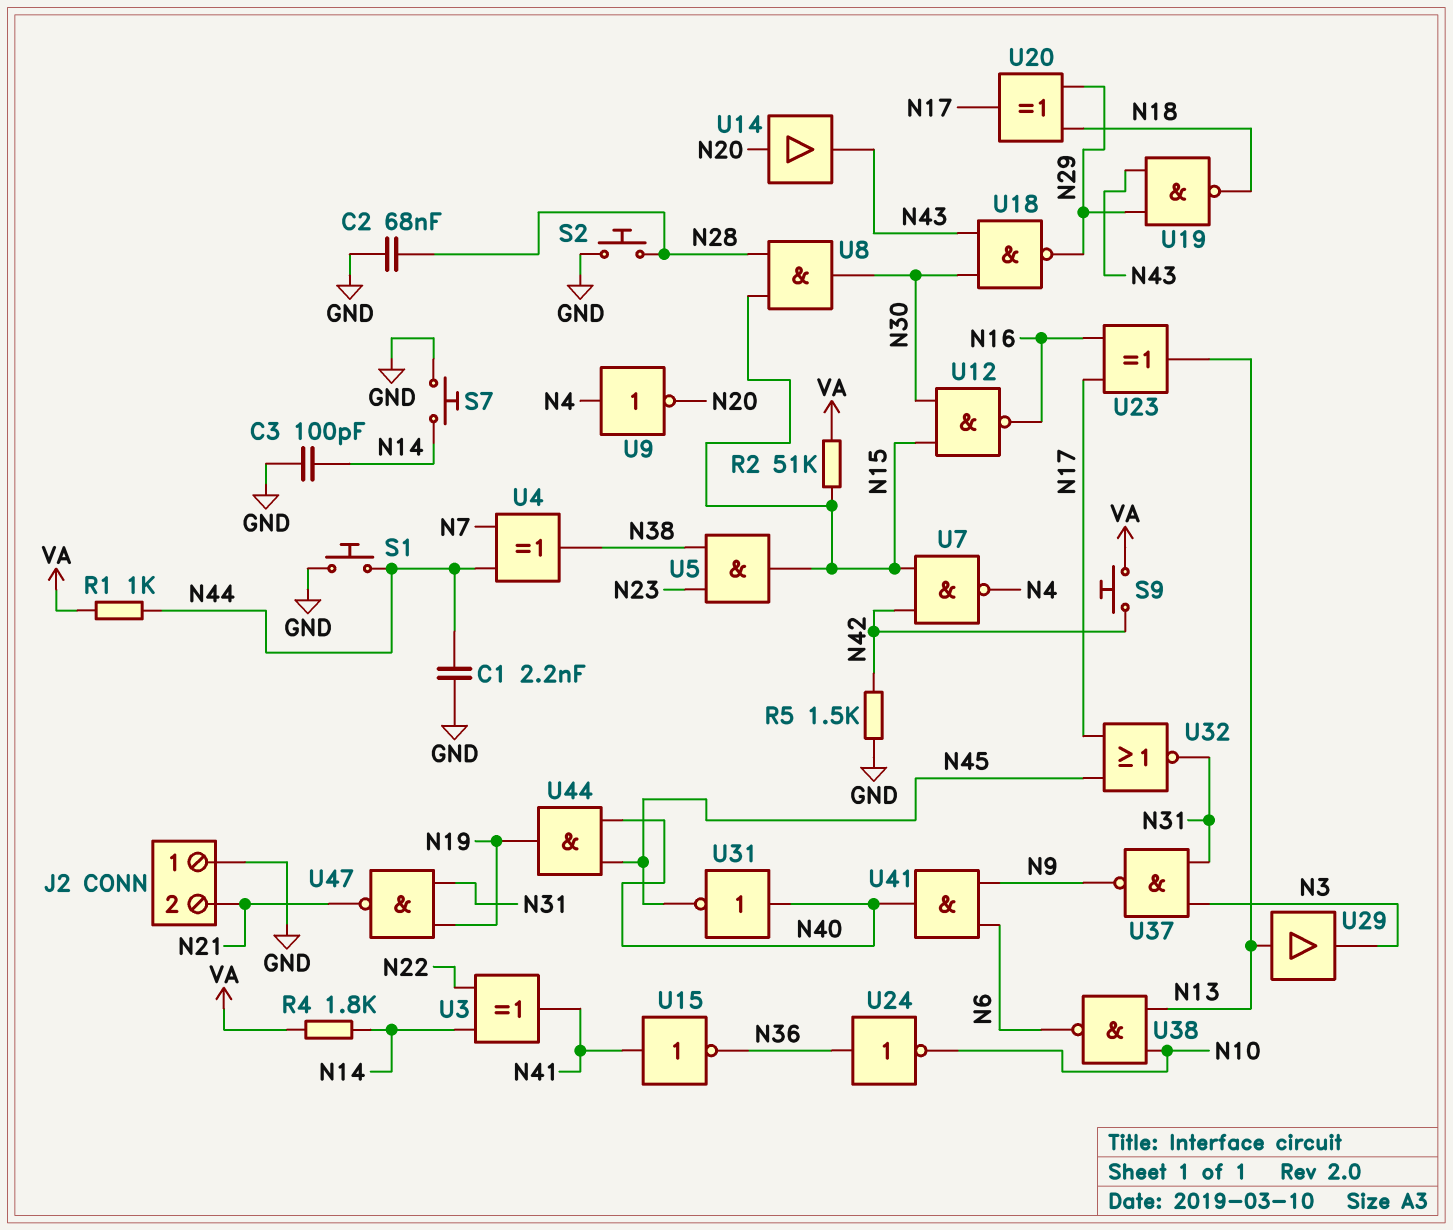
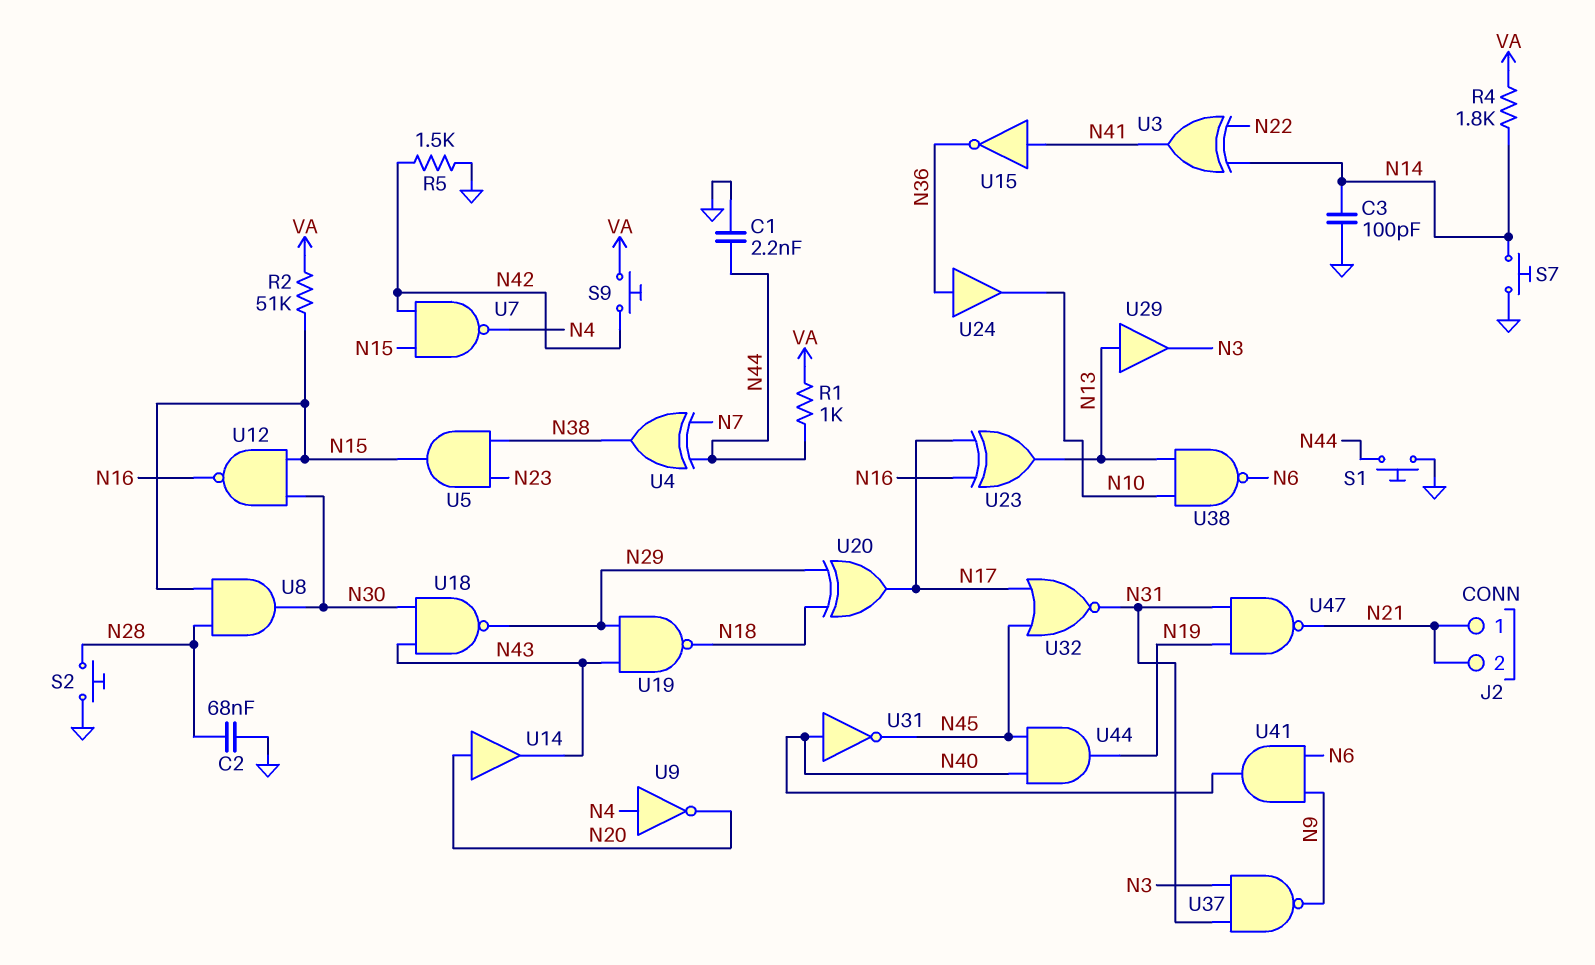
J2 pin 1: GND -> N21
U24: NOT (in N36, out N10) -> buffer (in N36, out N10)

